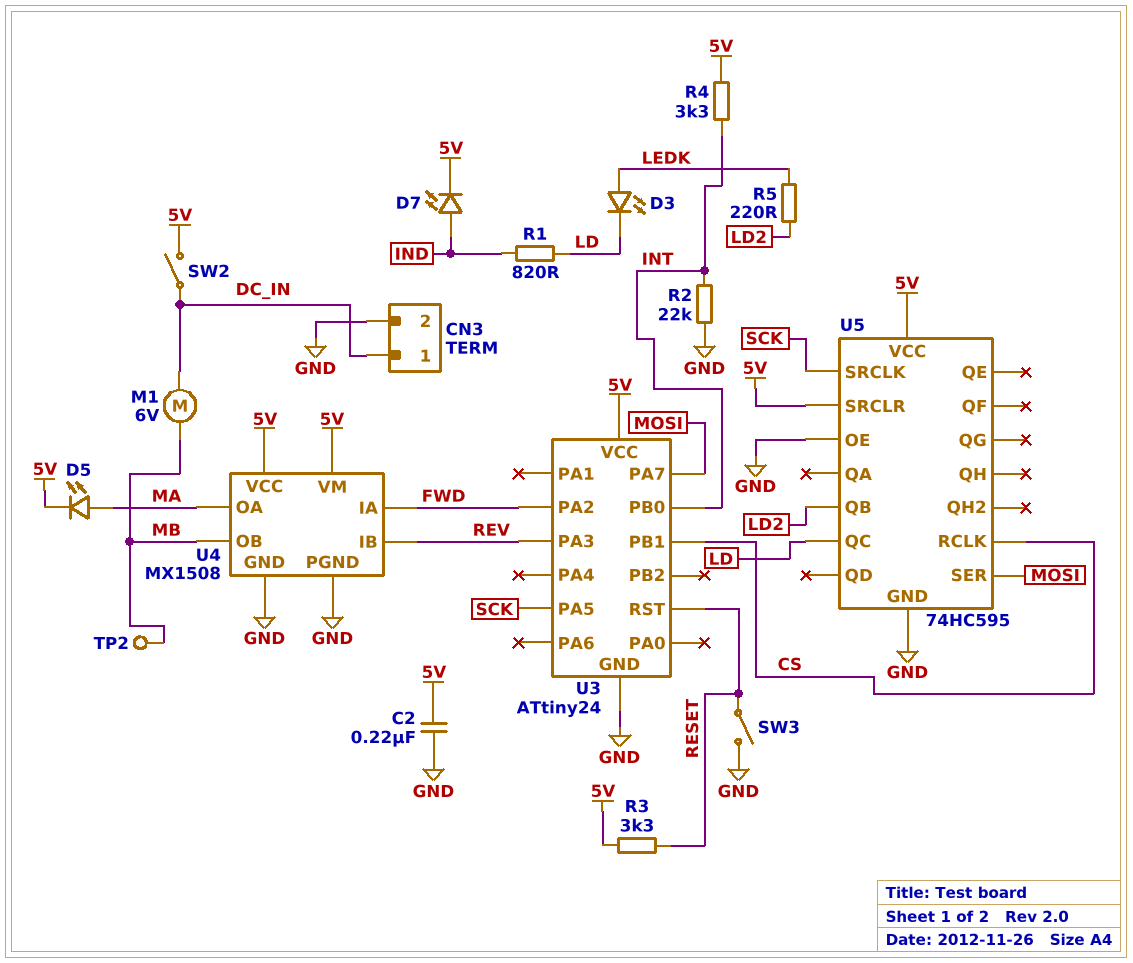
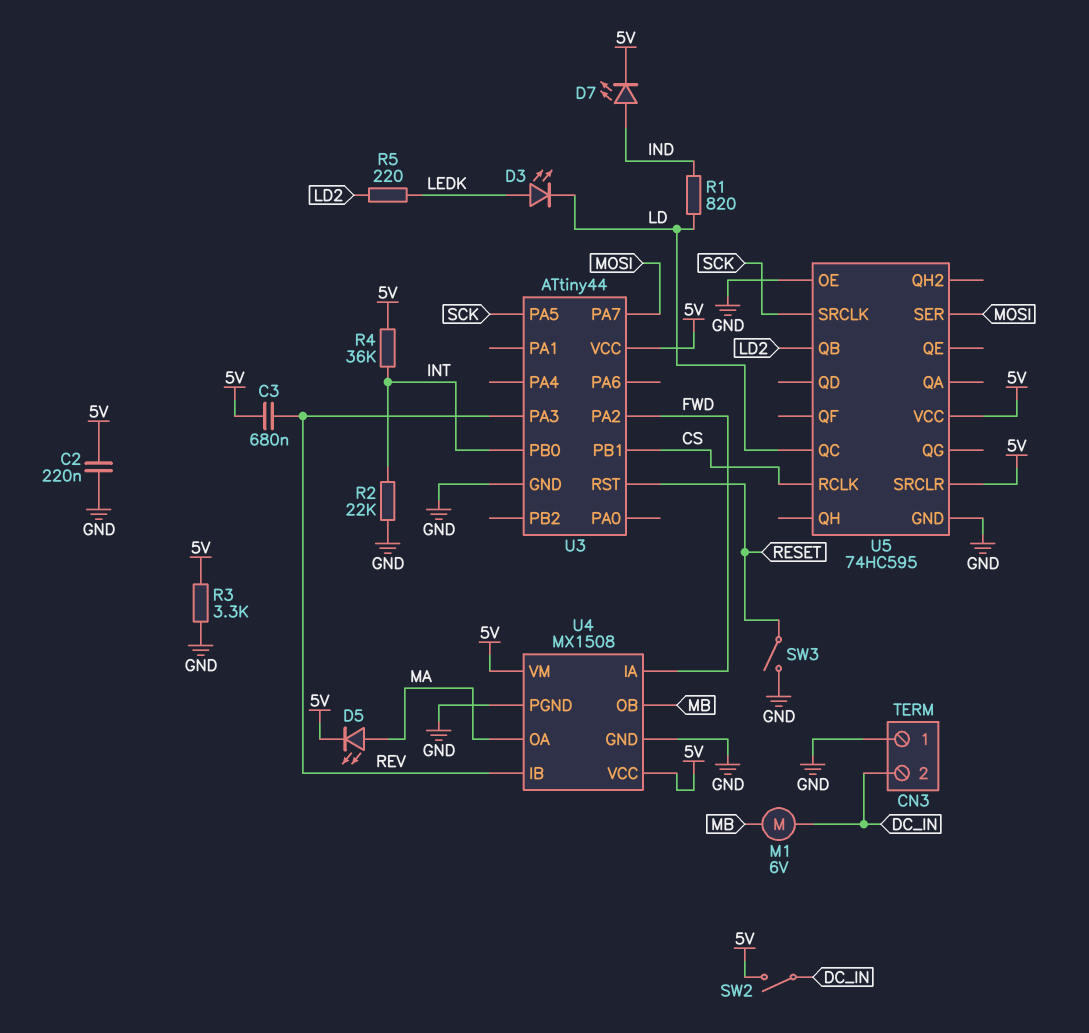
C3: none -> 680nF (5V, REV)
CN3 pin 1: DC_IN -> GND
CN3 pin 2: GND -> DC_IN
R3: 3.3k (5V, RESET) -> 3.3k (5V, GND)
R4: 3.3k (5V, INT) -> 36k (5V, INT)
TP2: test point (MB) -> none
U3: ATtiny24 -> ATtiny44

